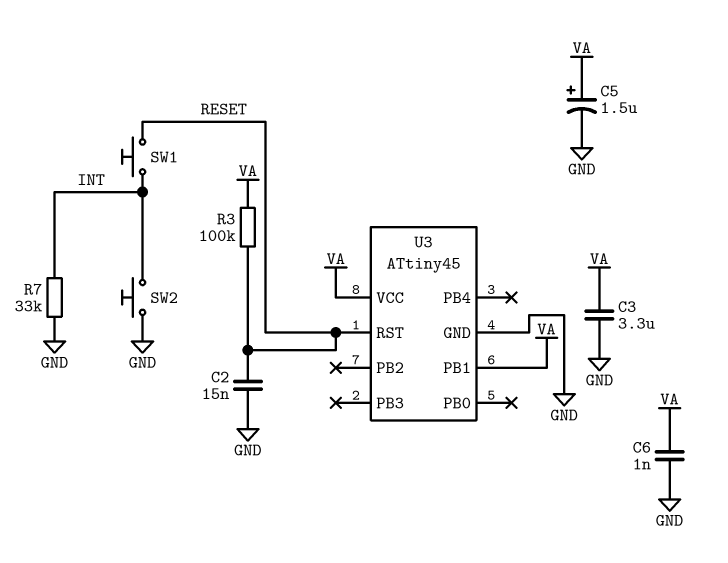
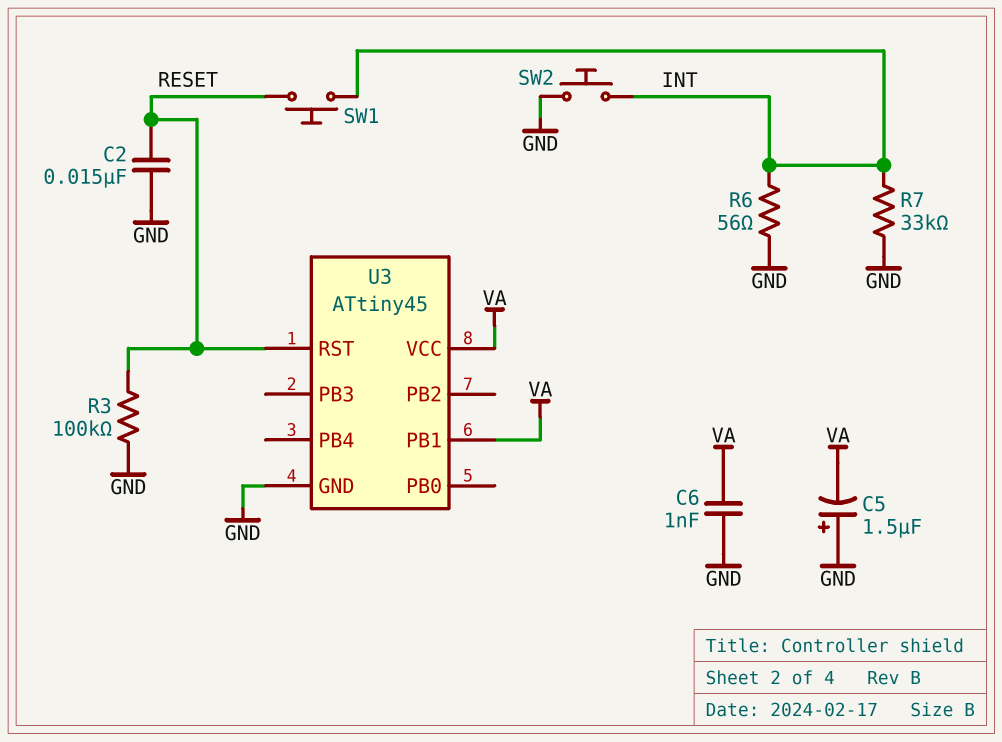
C3: 3.3uF (GND, VA) -> none
C5: 1.5uF (plus VA, minus GND) -> 1.5uF (plus GND, minus VA)
R3: 100k (RESET, VA) -> 100k (GND, RESET)
R6: none -> 56 (GND, INT)

